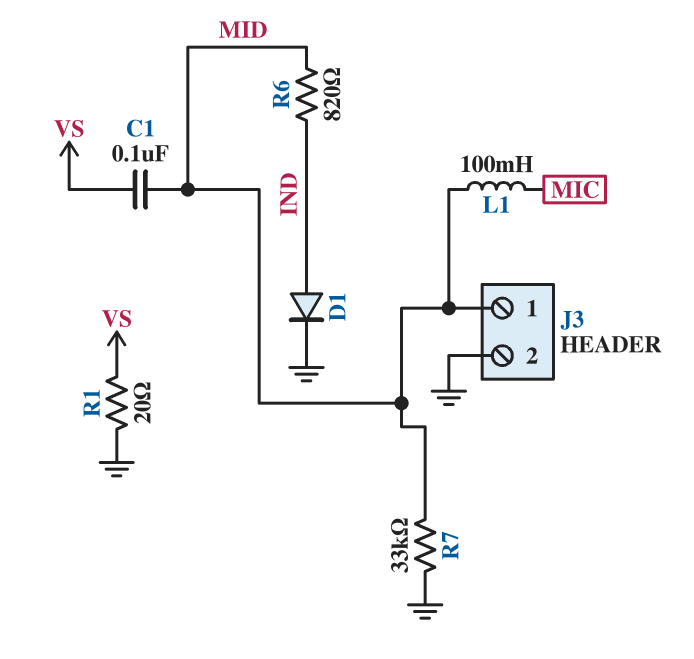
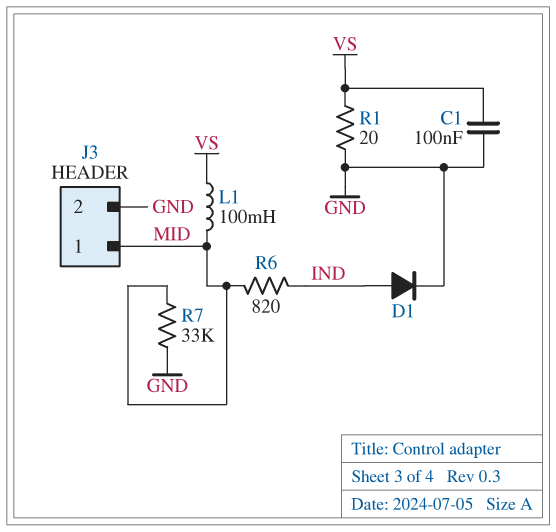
C1: 100nF (MID, VS) -> 100nF (GND, VS)
L1: 100mH (MIC, MID) -> 100mH (MID, VS)

